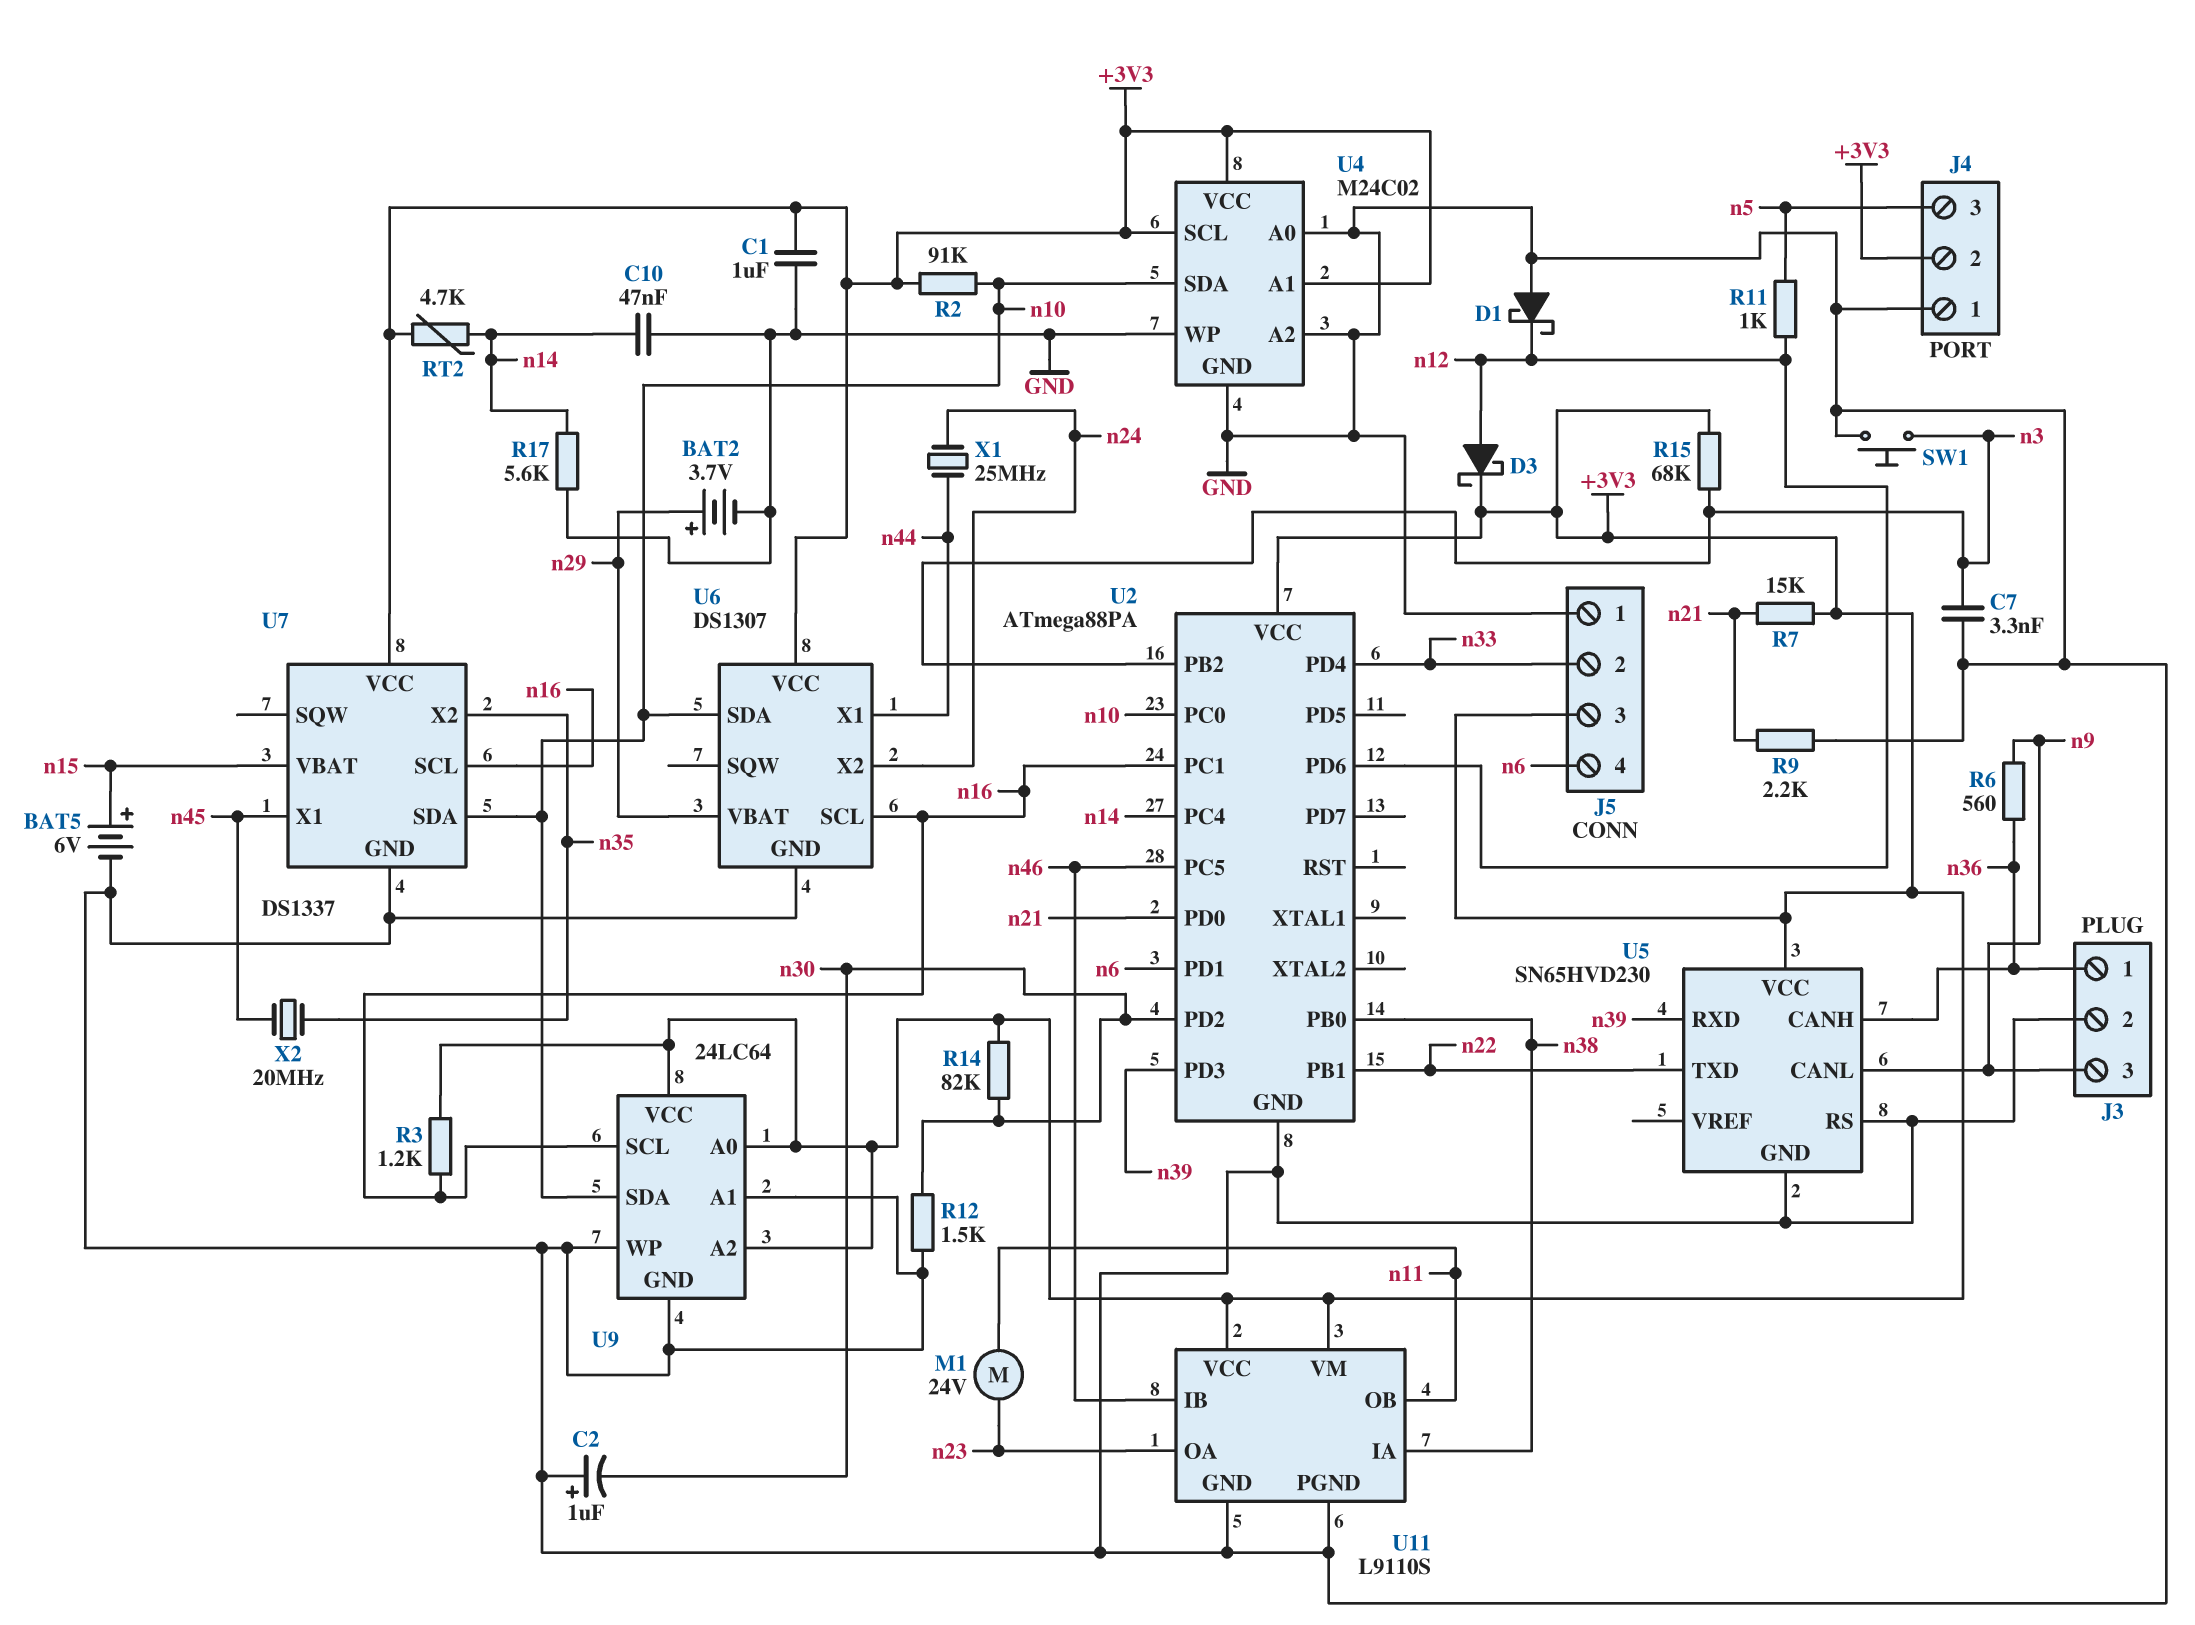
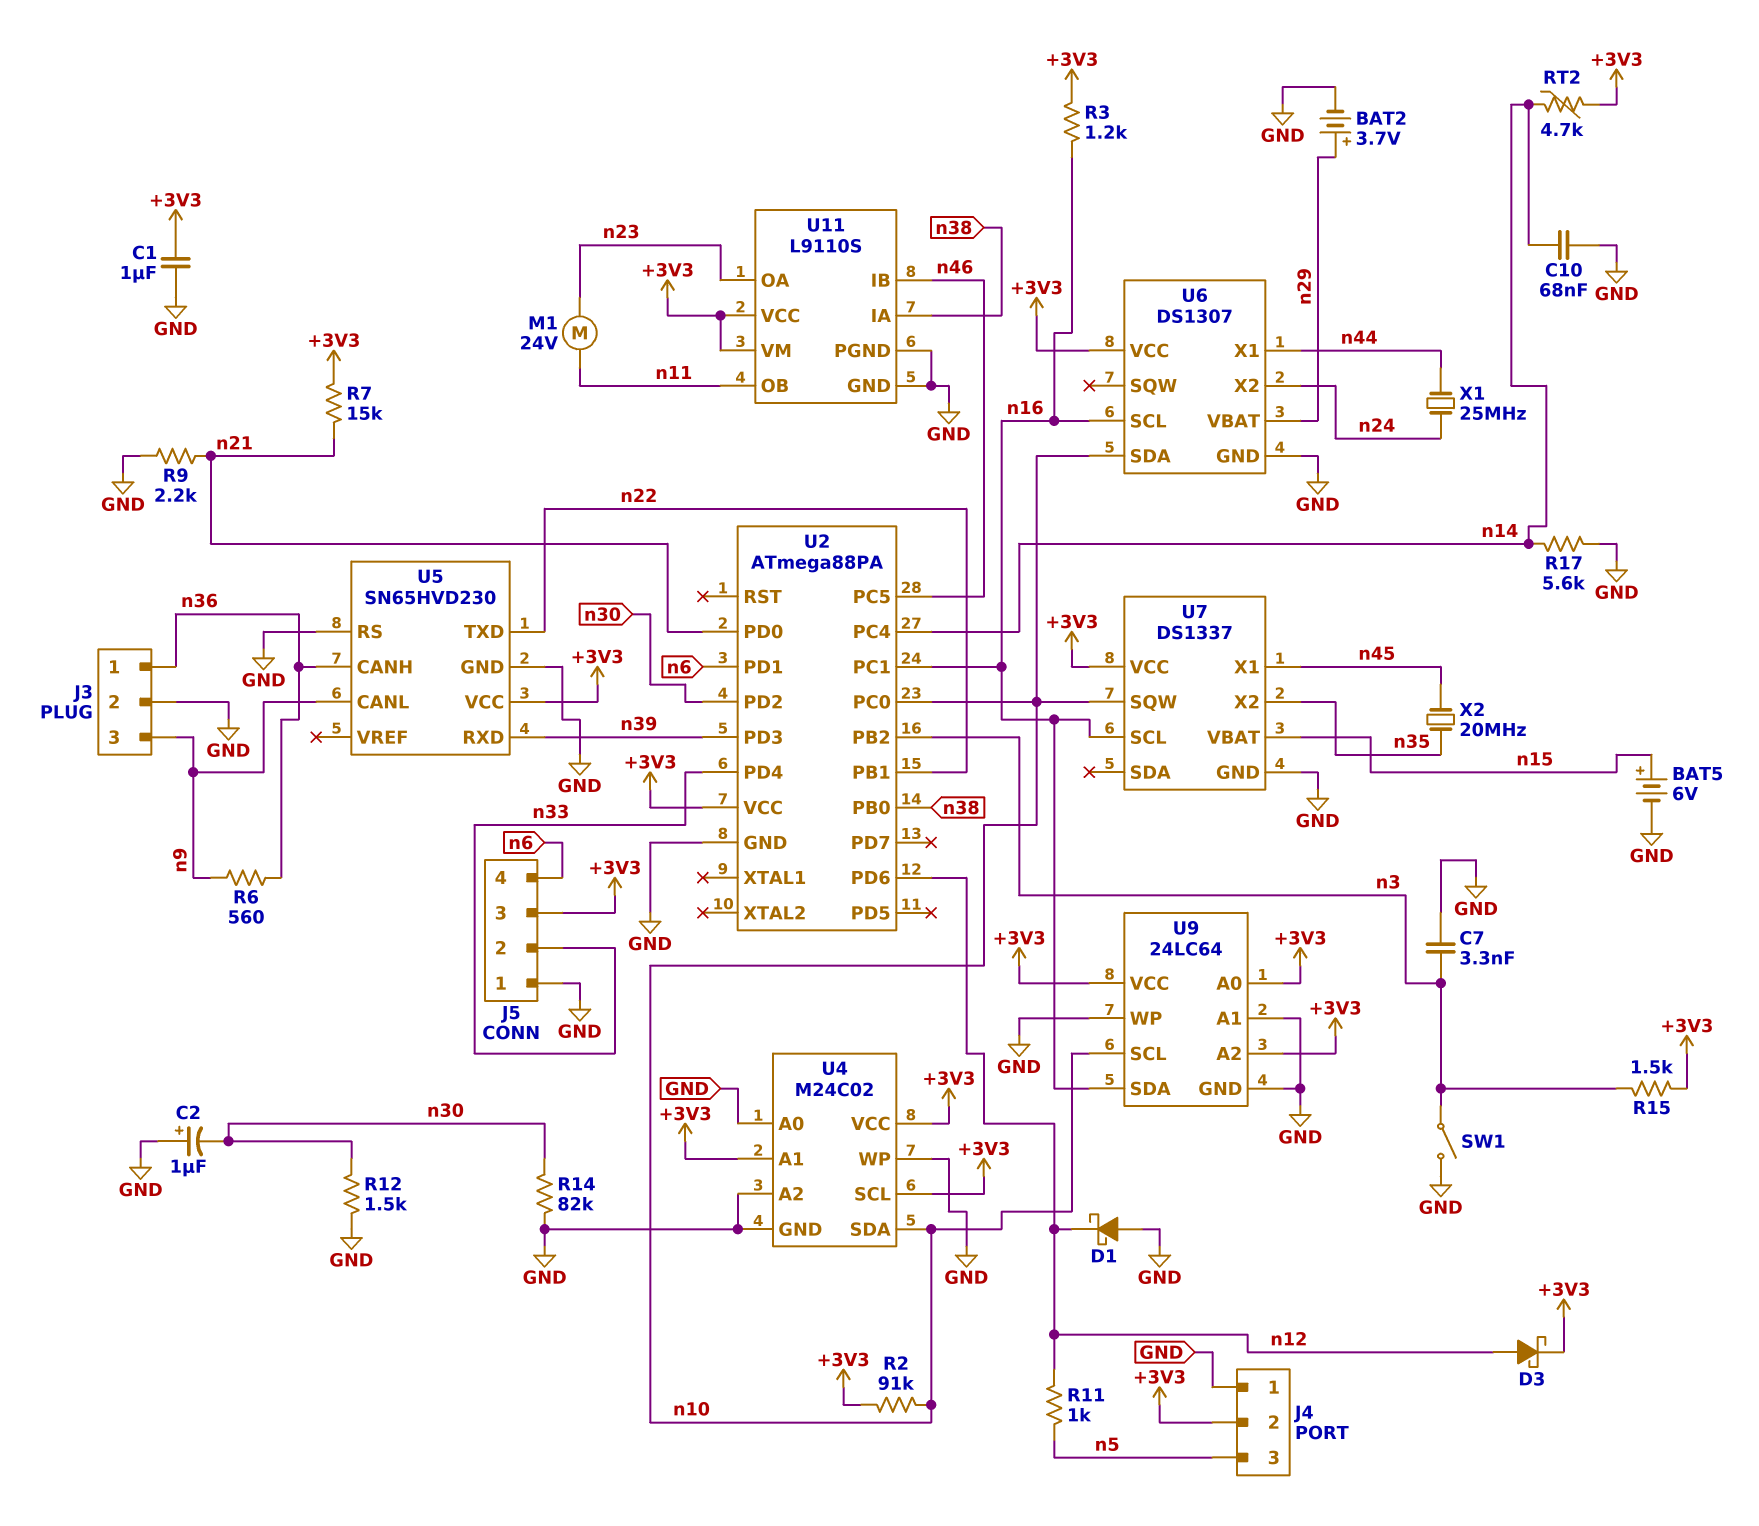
C10: 47nF (GND, n14) -> 68nF (GND, n14)
R14: 82k (+3V3, n30) -> 82k (GND, n30)
R15: 68k (+3V3, n3) -> 1.5k (+3V3, n3)
SW1: button (GND, n3) -> switch (GND, n3)
U7 pin SDA: n10 -> none
U7 pin SQW: none -> n10
U9 pin SCL: n16 -> n10
U9 pin SDA: n10 -> n16

